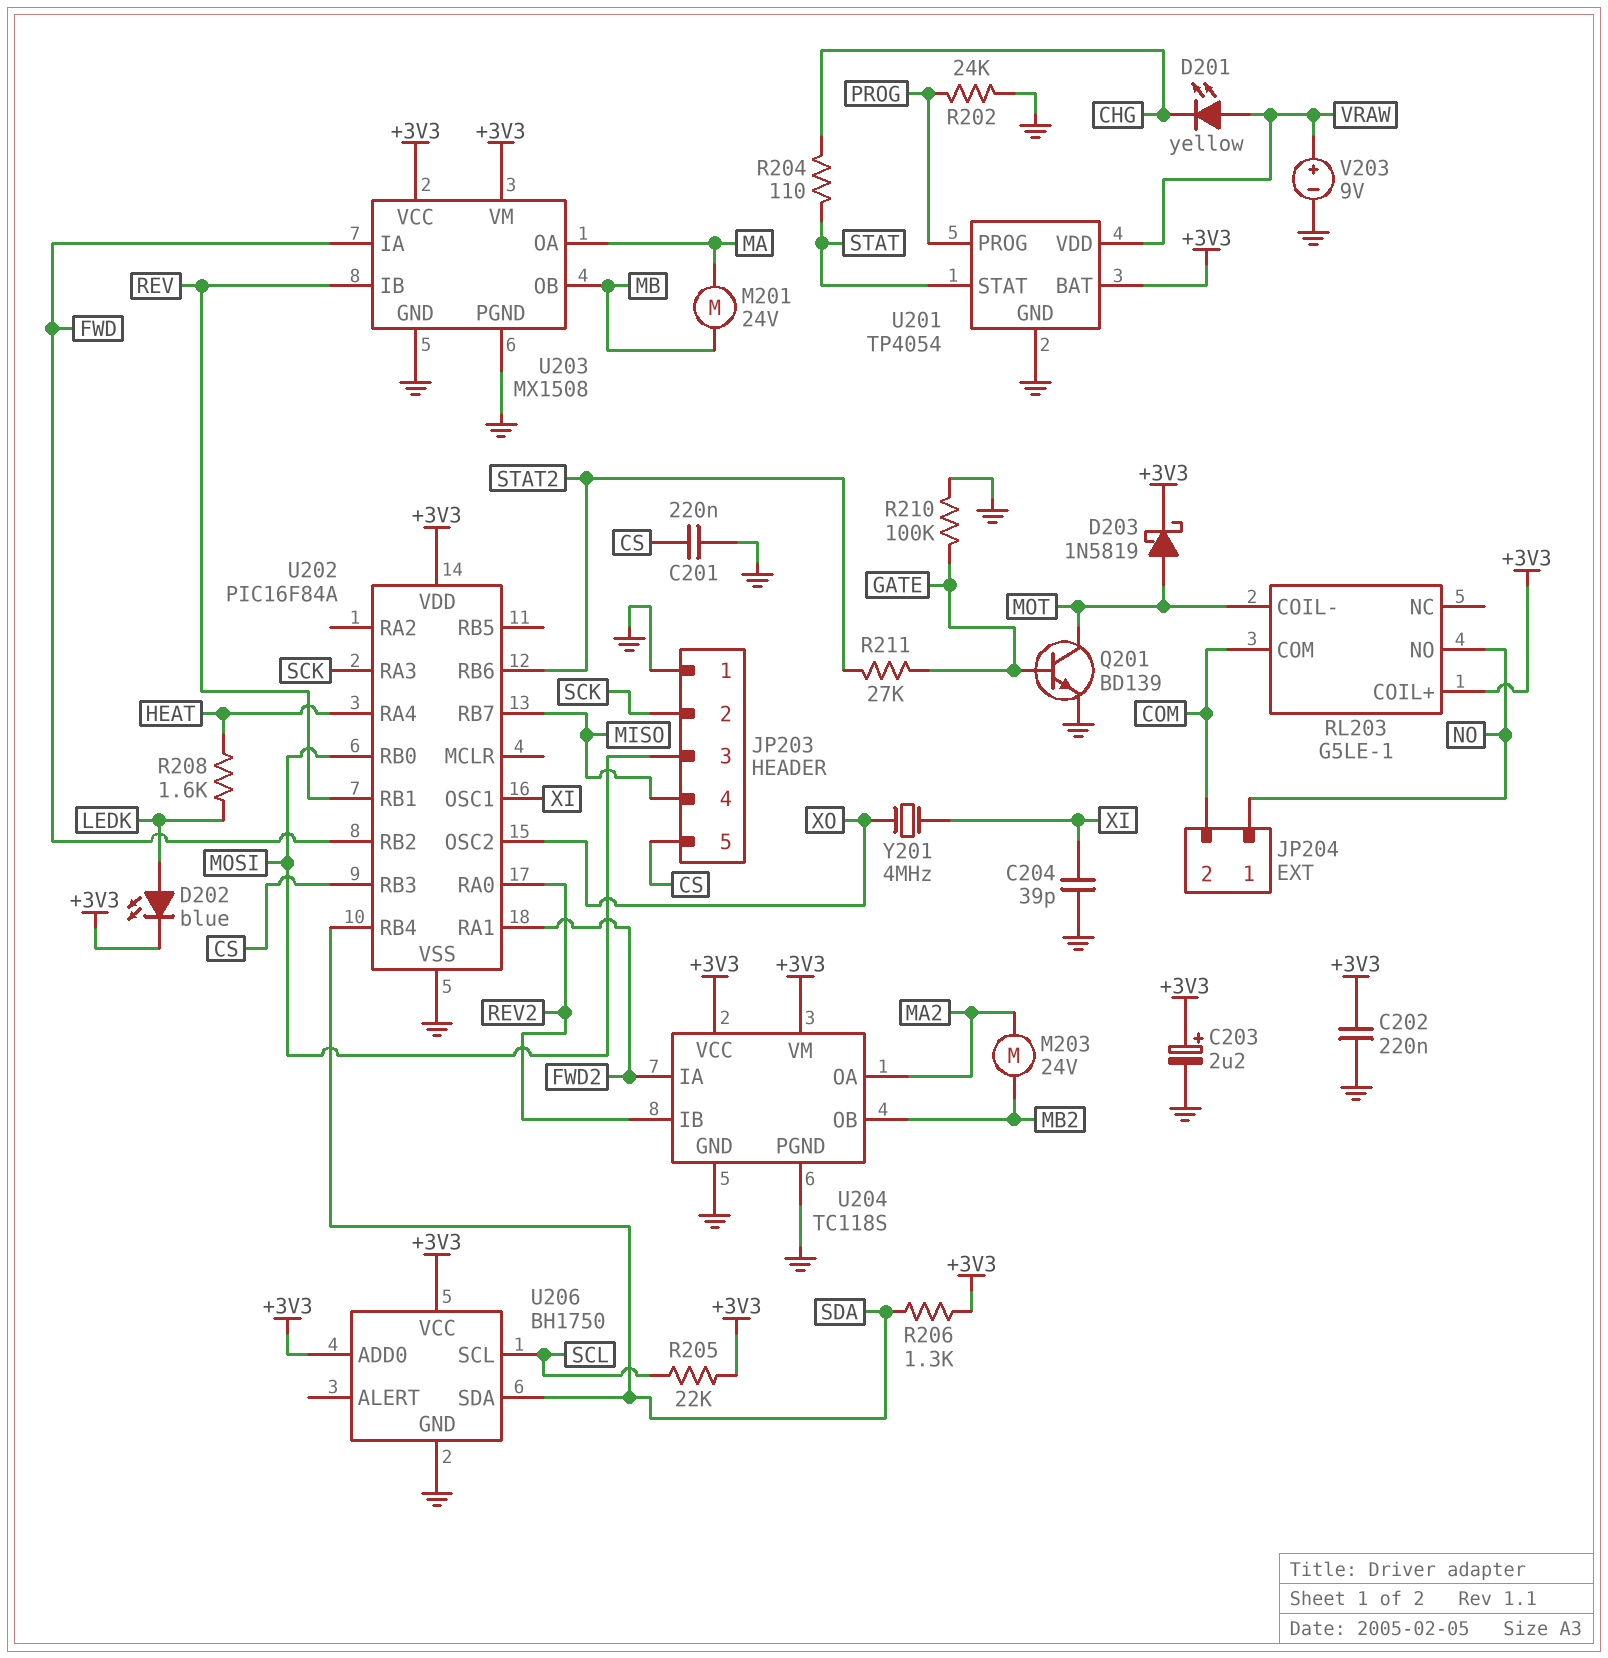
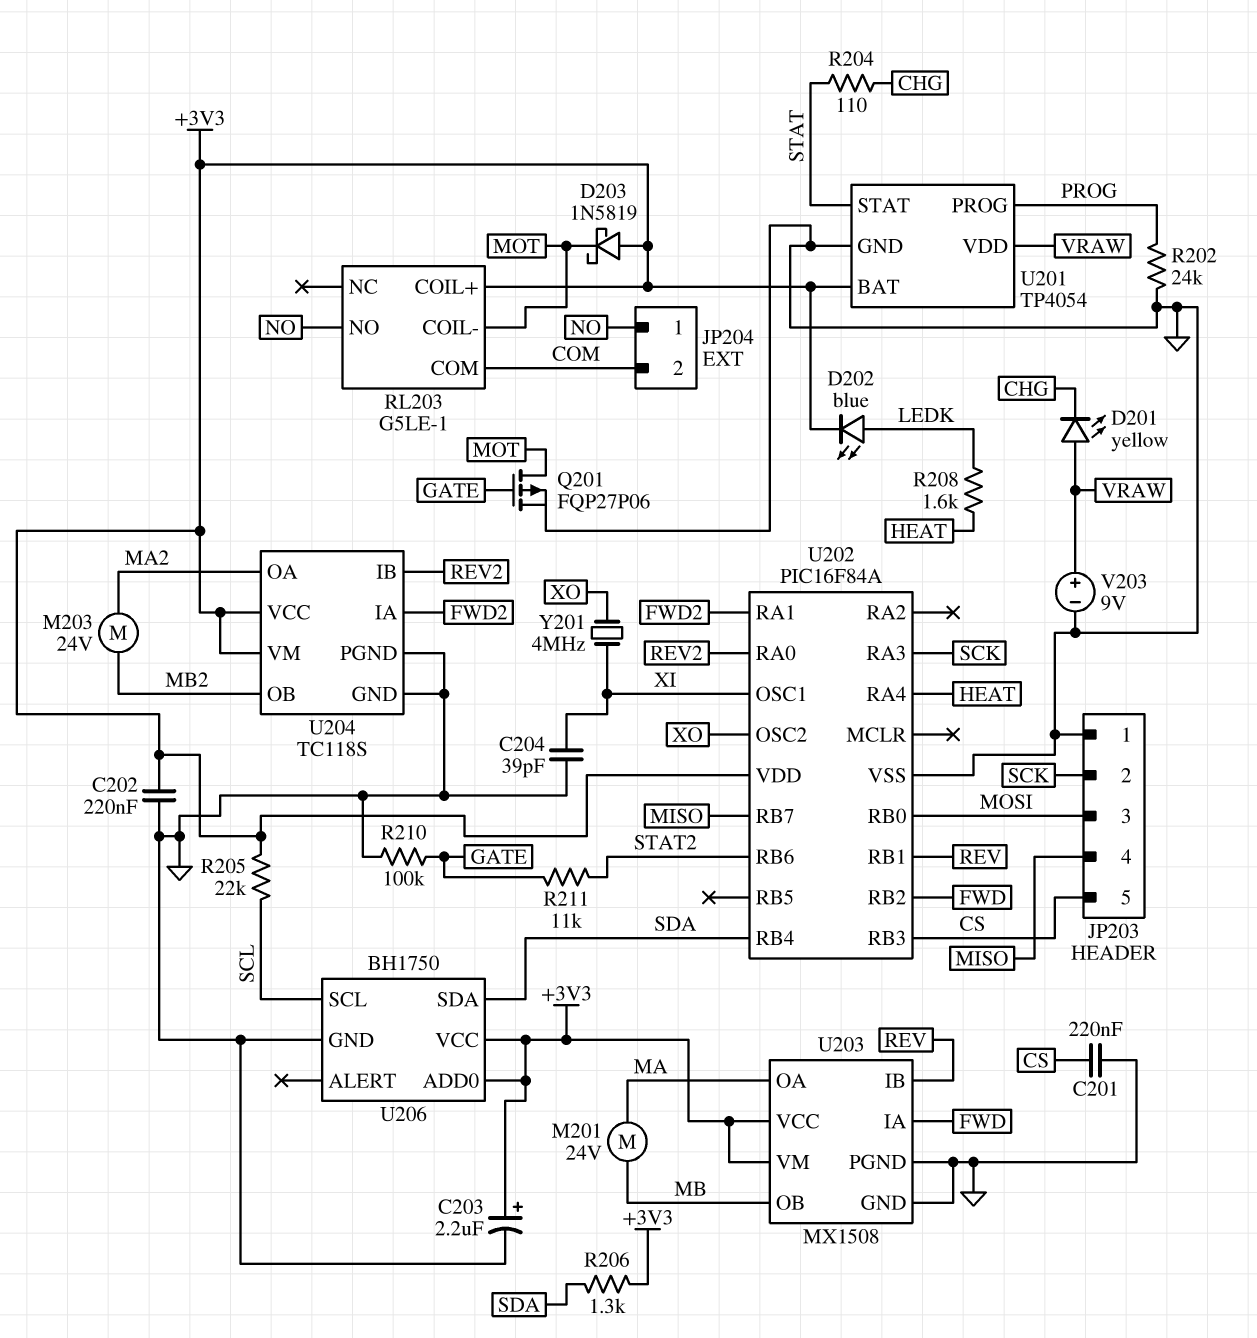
D203: schottky 1N5819 (A MOT, K +3V3) -> schottky 1N5819 (A +3V3, K MOT)
Q201: NPN BD139 (B GATE, C MOT, E GND) -> PMOS FQP27P06 (G GATE, D MOT, S GND)
R211: 27k (GATE, STAT2) -> 11k (GATE, STAT2)

